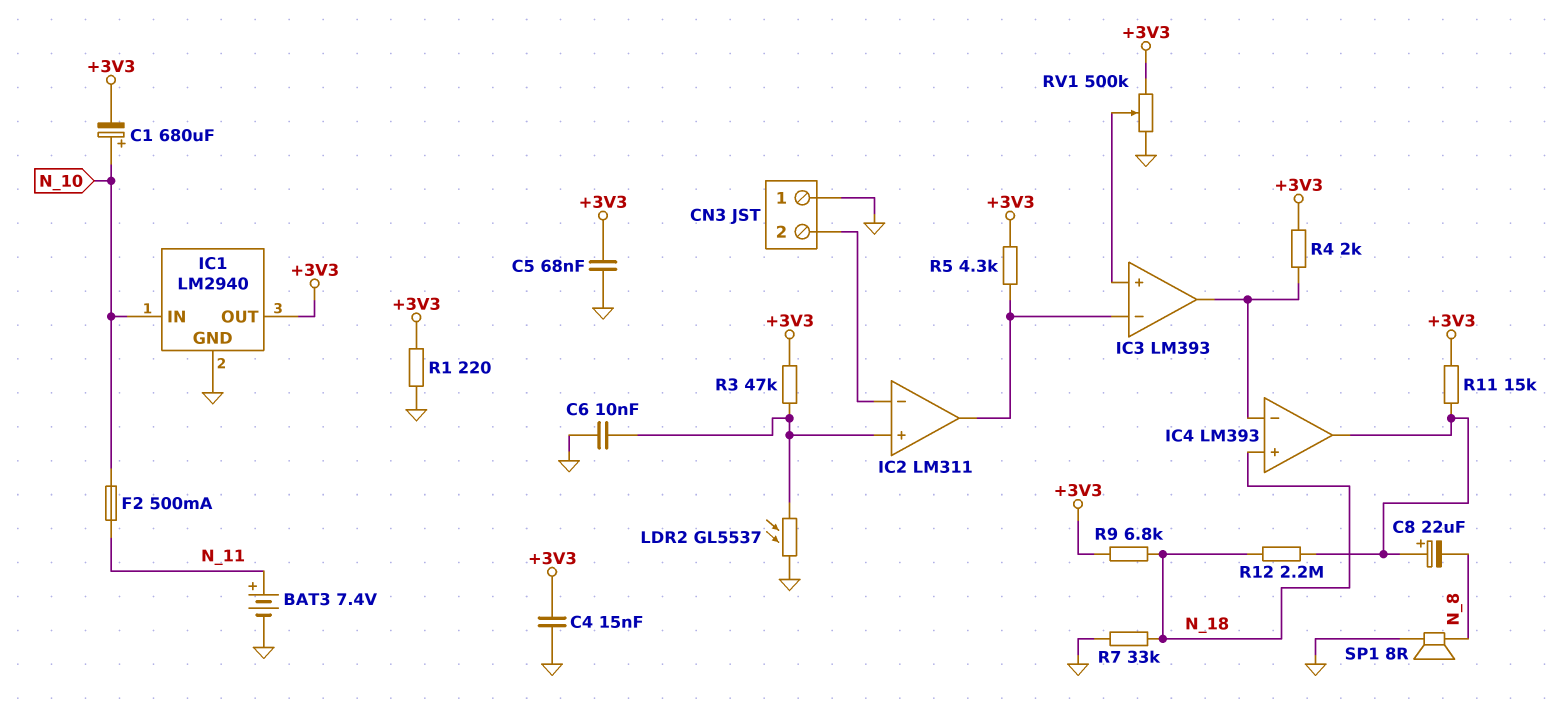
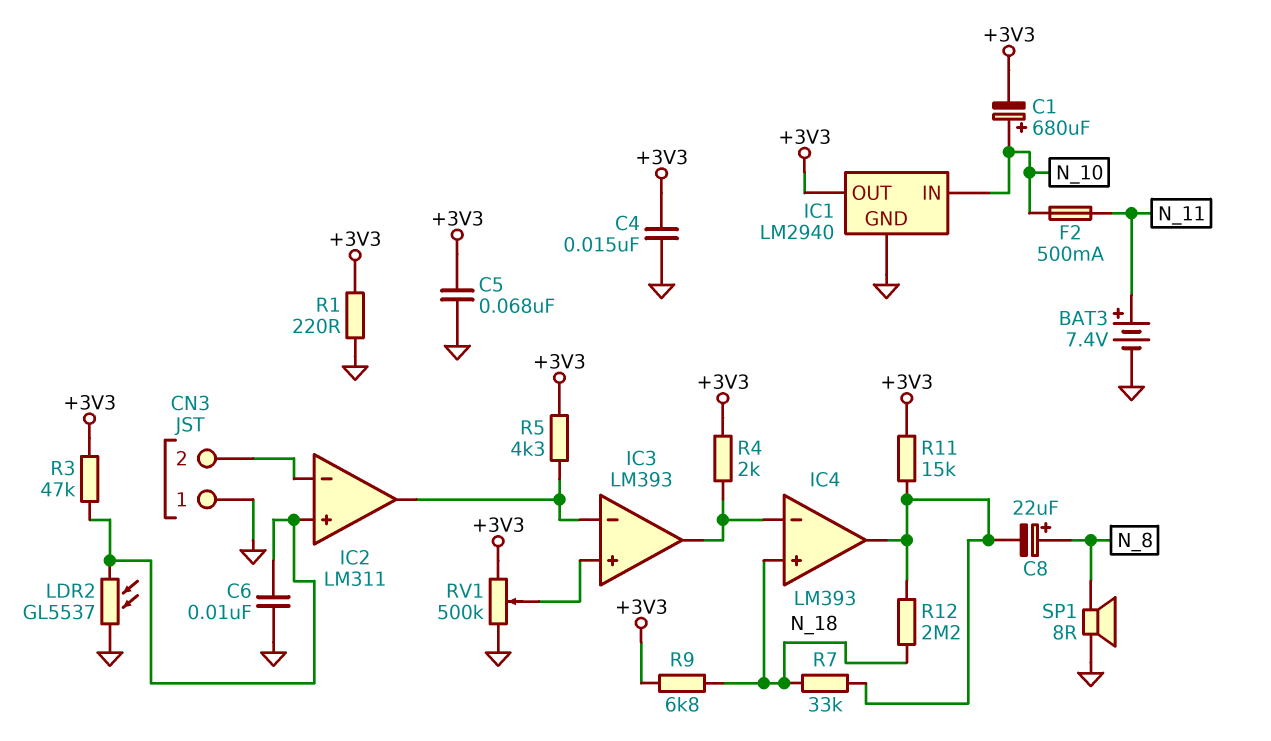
C8: 22uF (plus IC4/out, minus N_8) -> 22uF (plus N_8, minus IC4/out)
R7: 33k (GND, N_18) -> 33k (IC4/out, N_18)

